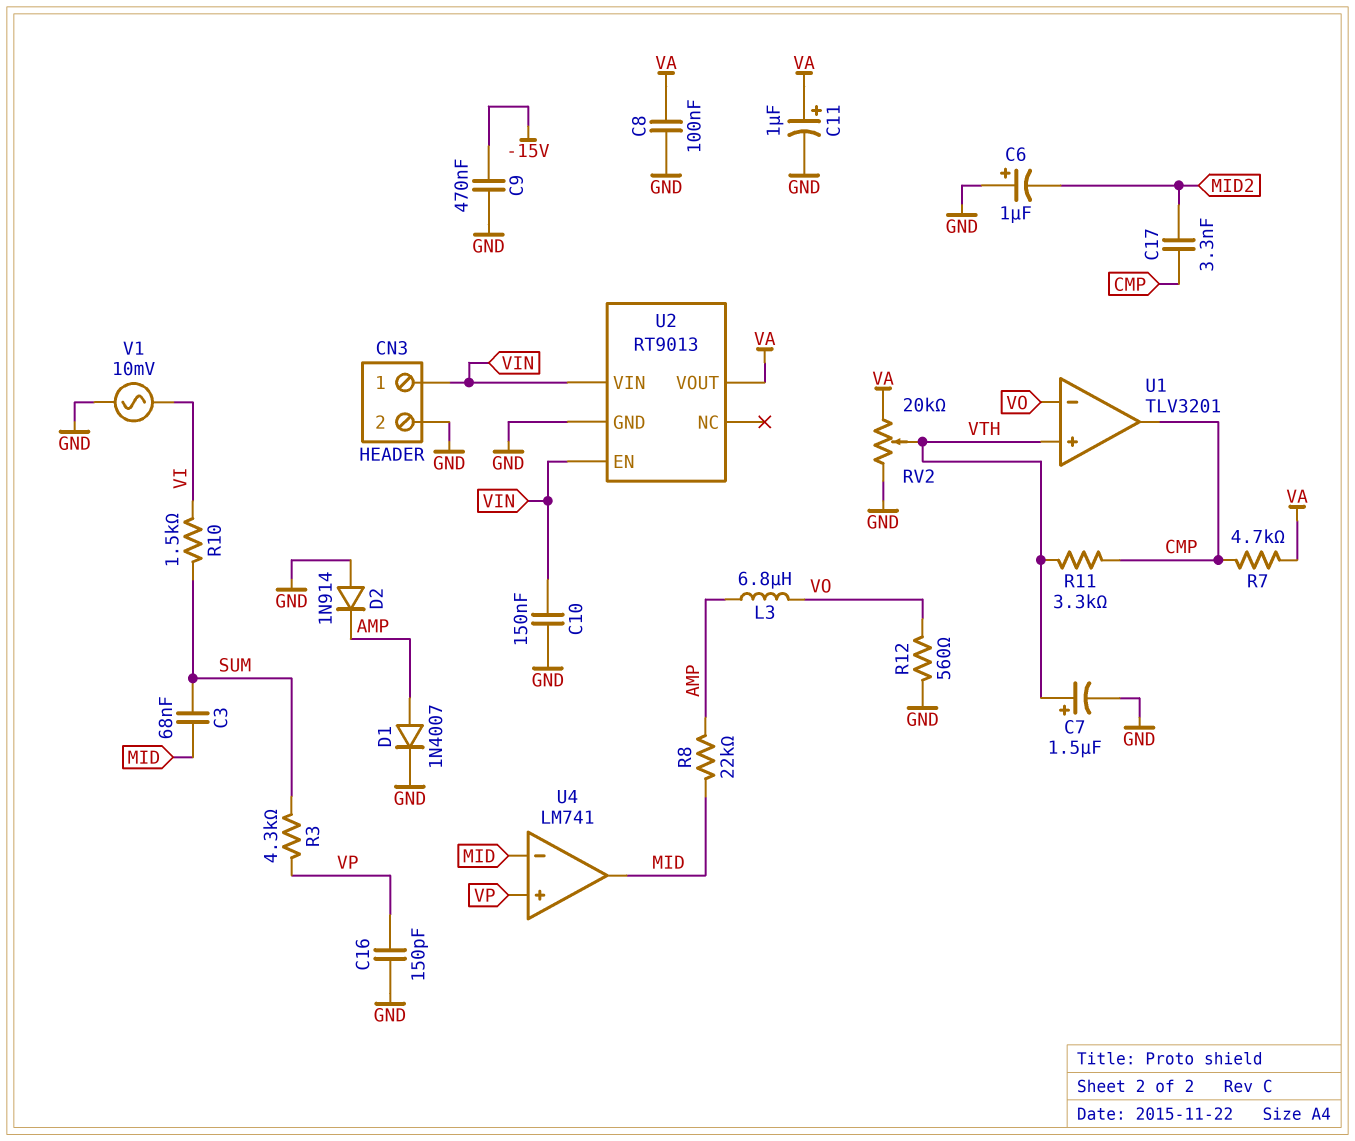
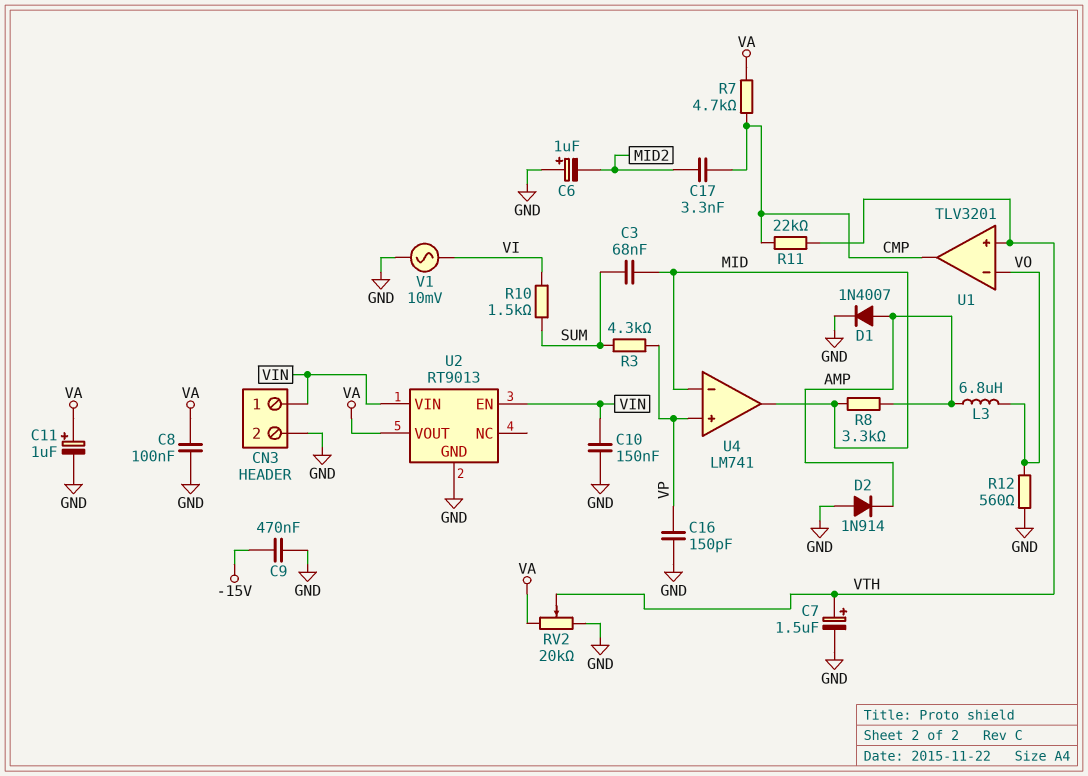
R8: 22k (AMP, MID) -> 3.3k (AMP, MID)
R11: 3.3k (CMP, VTH) -> 22k (CMP, VTH)

